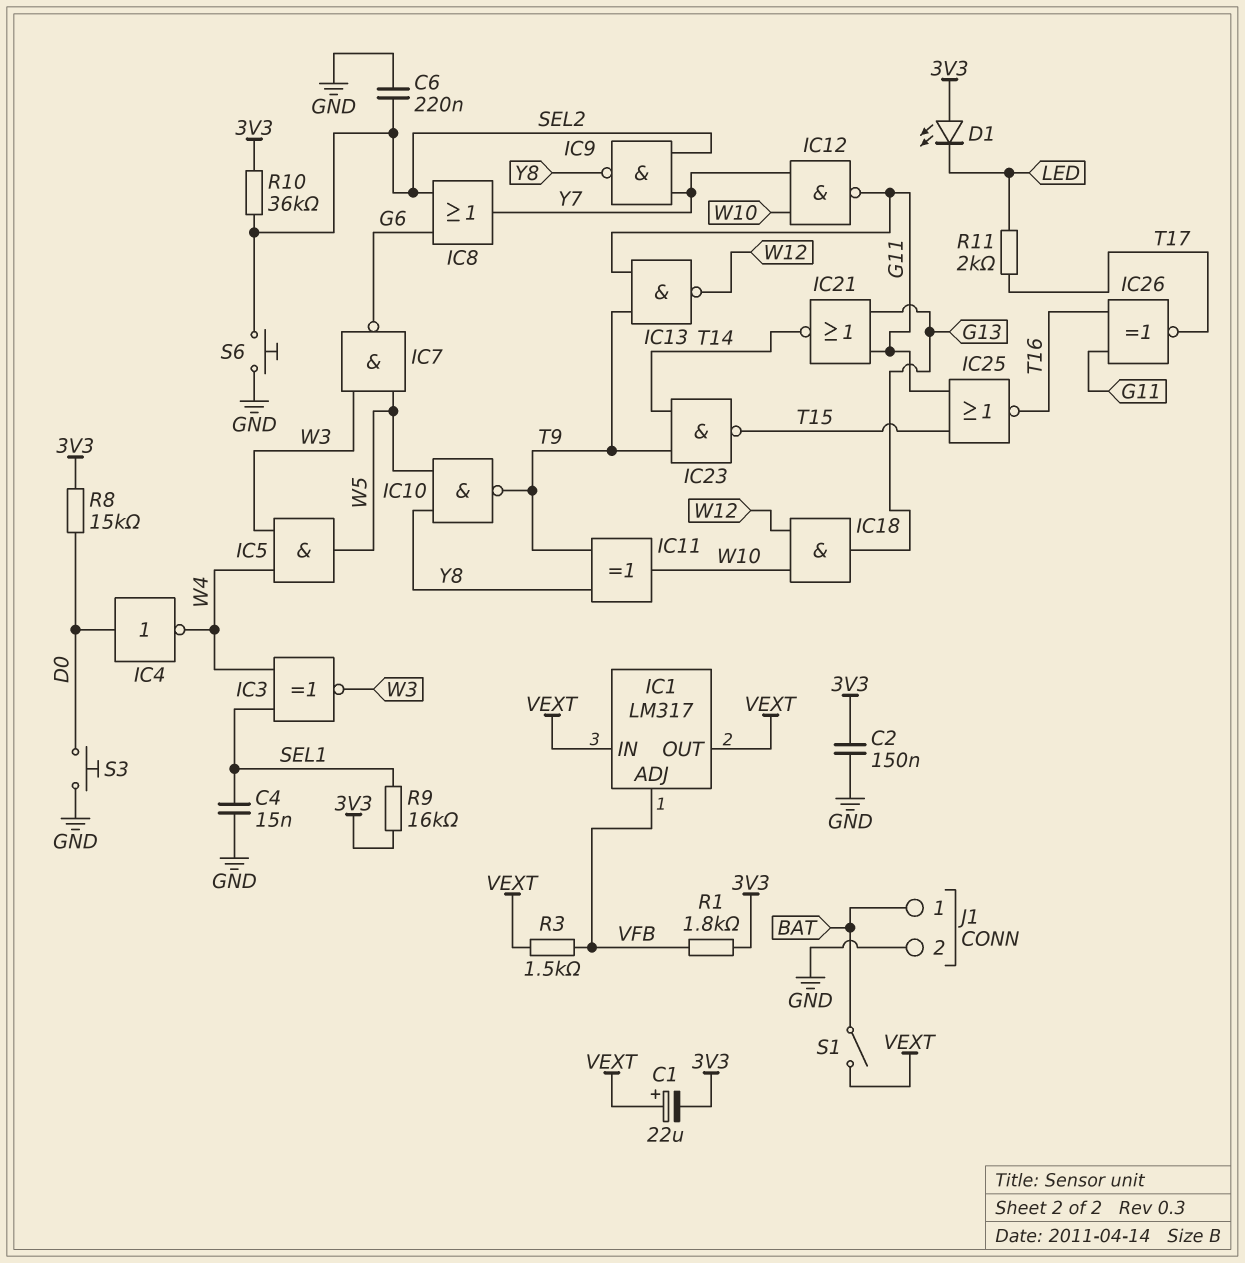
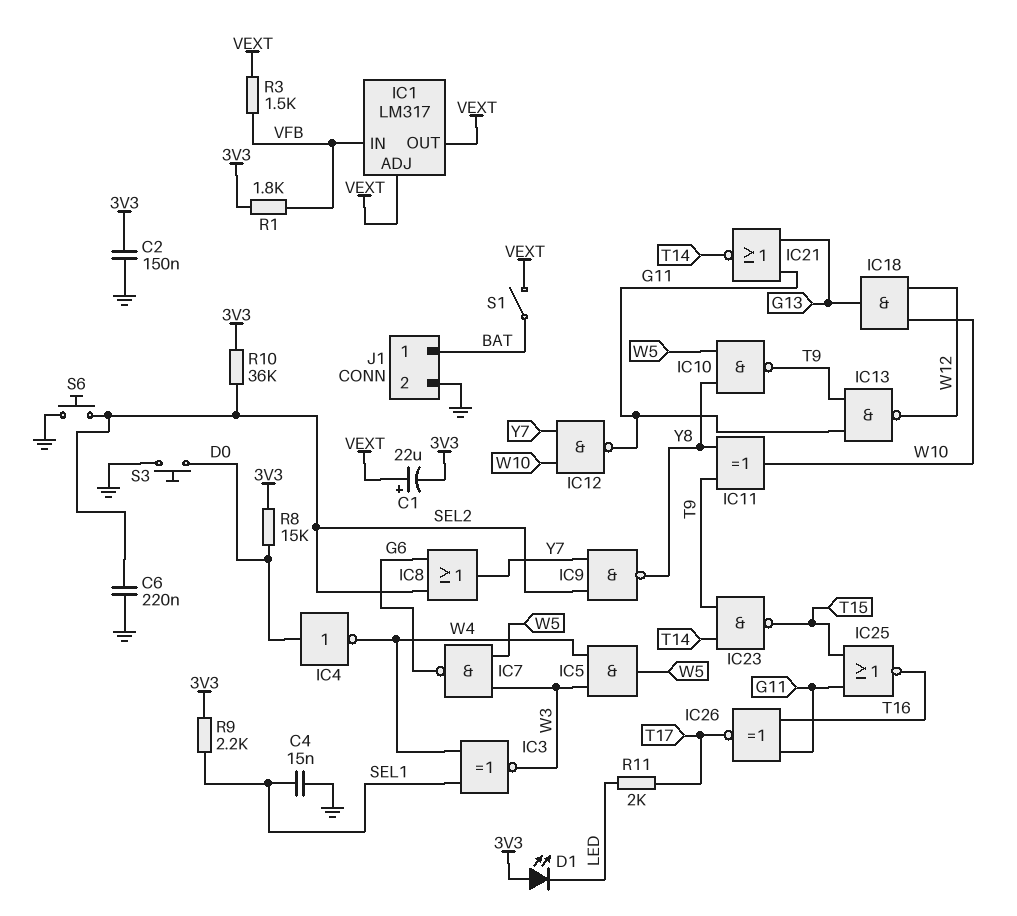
IC1 pin ADJ: VFB -> VEXT
IC1 pin IN: VEXT -> VFB
R9: 16k (3V3, SEL1) -> 2.2k (3V3, SEL1)

